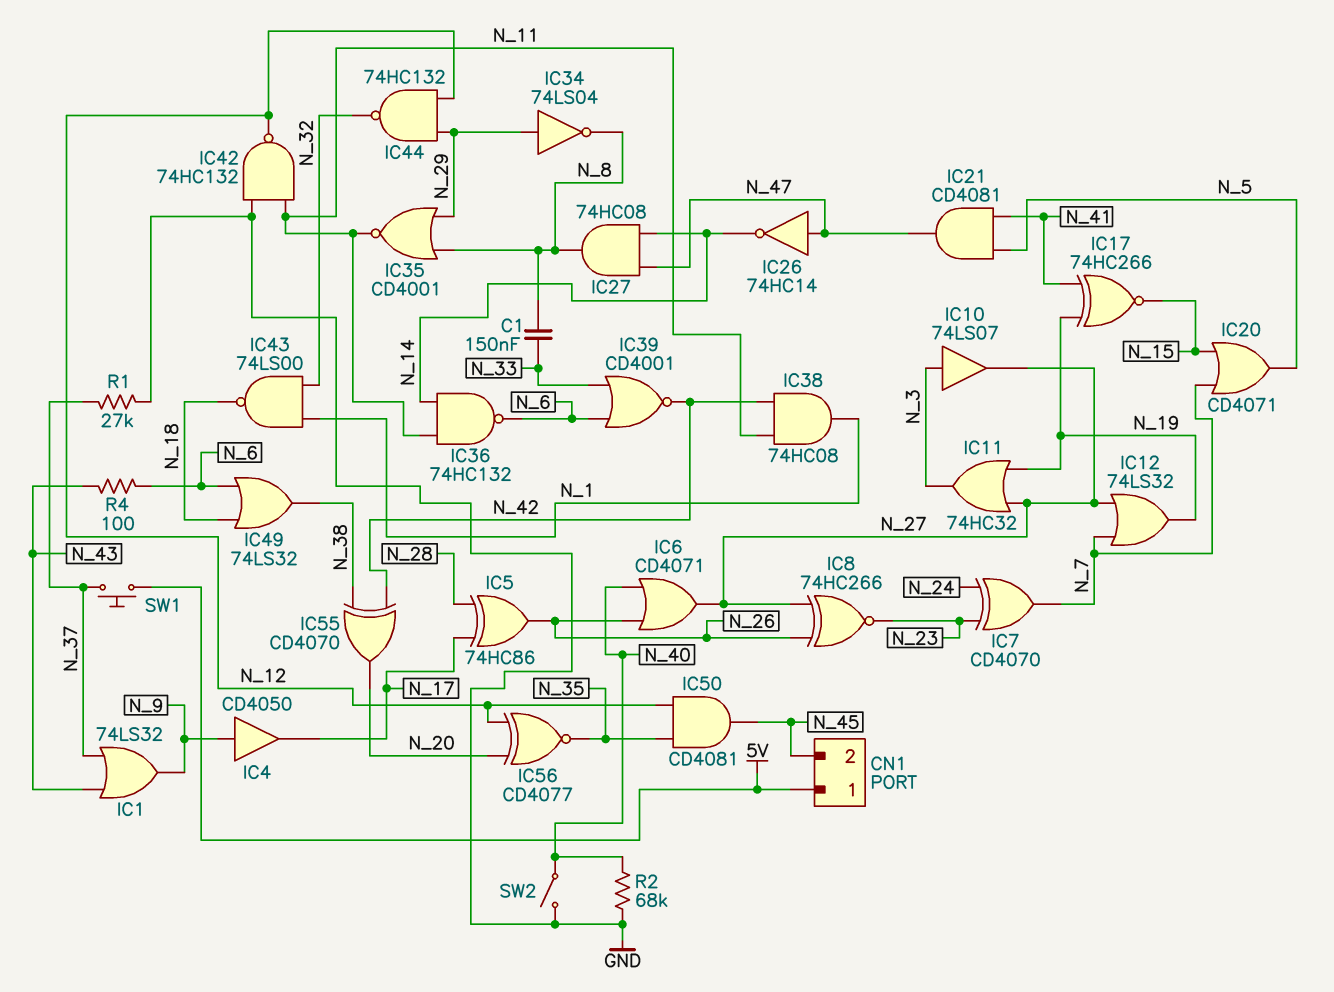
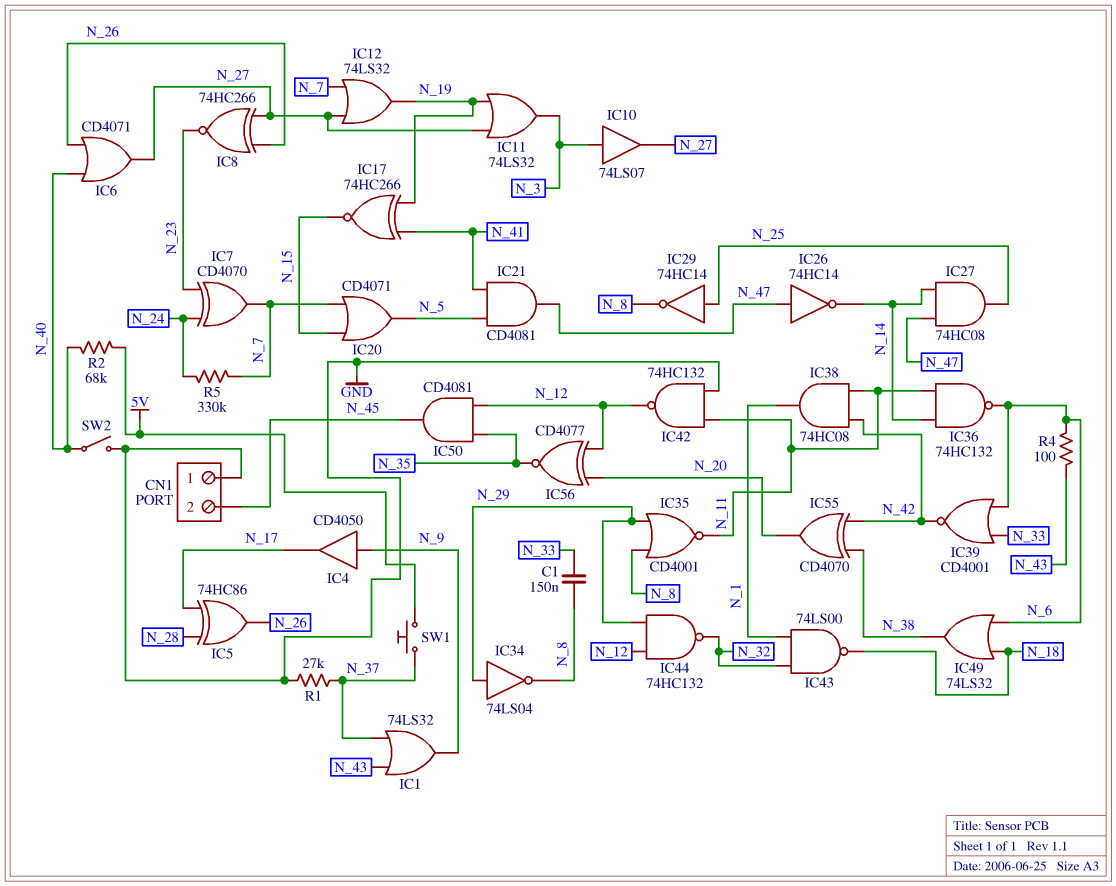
CN1 pin 1: 5V -> GND
IC11: OR 74HC32 (in N_19, in N_27, out N_3) -> OR 74LS32 (in N_19, in N_27, out N_3)
IC27: AND 74HC08 (in N_14, in N_47, out N_8) -> AND 74HC08 (in N_14, in N_47, out N_25)
IC29: none -> NOT 74HC14 (in N_25, out N_8)
R2: 68k (GND, N_40) -> 68k (5V, N_40)
R5: none -> 330k (N_7, N_24)

